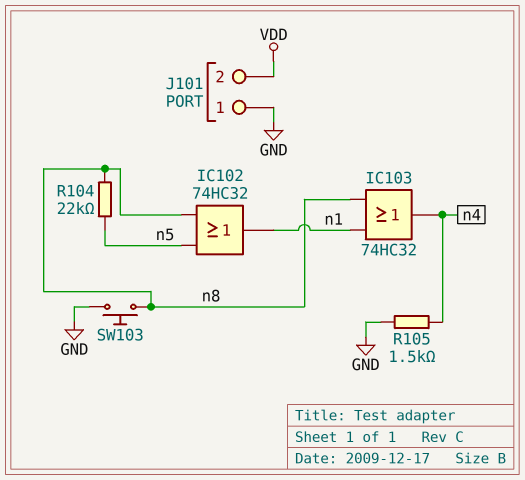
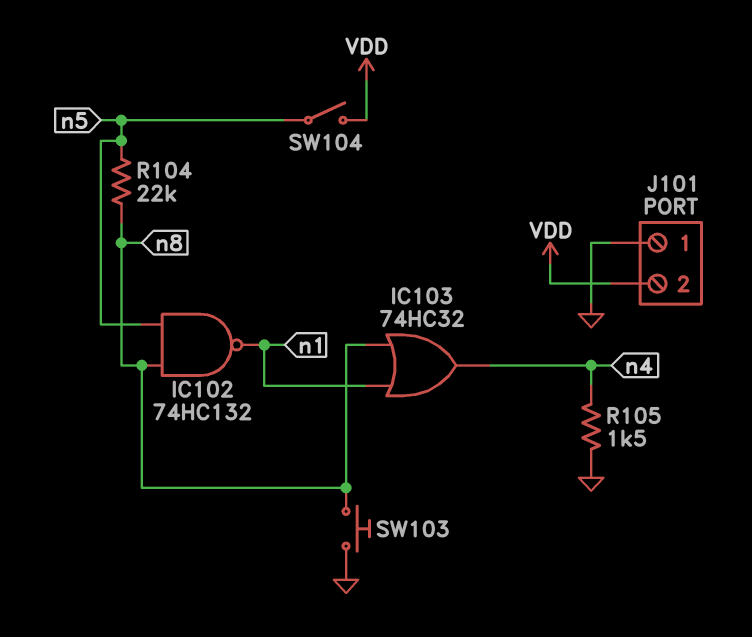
IC102: OR 74HC32 (in n5, in n8, out n1) -> NAND 74HC132 (in n5, in n8, out n1)
SW104: none -> switch (VDD, n5)

